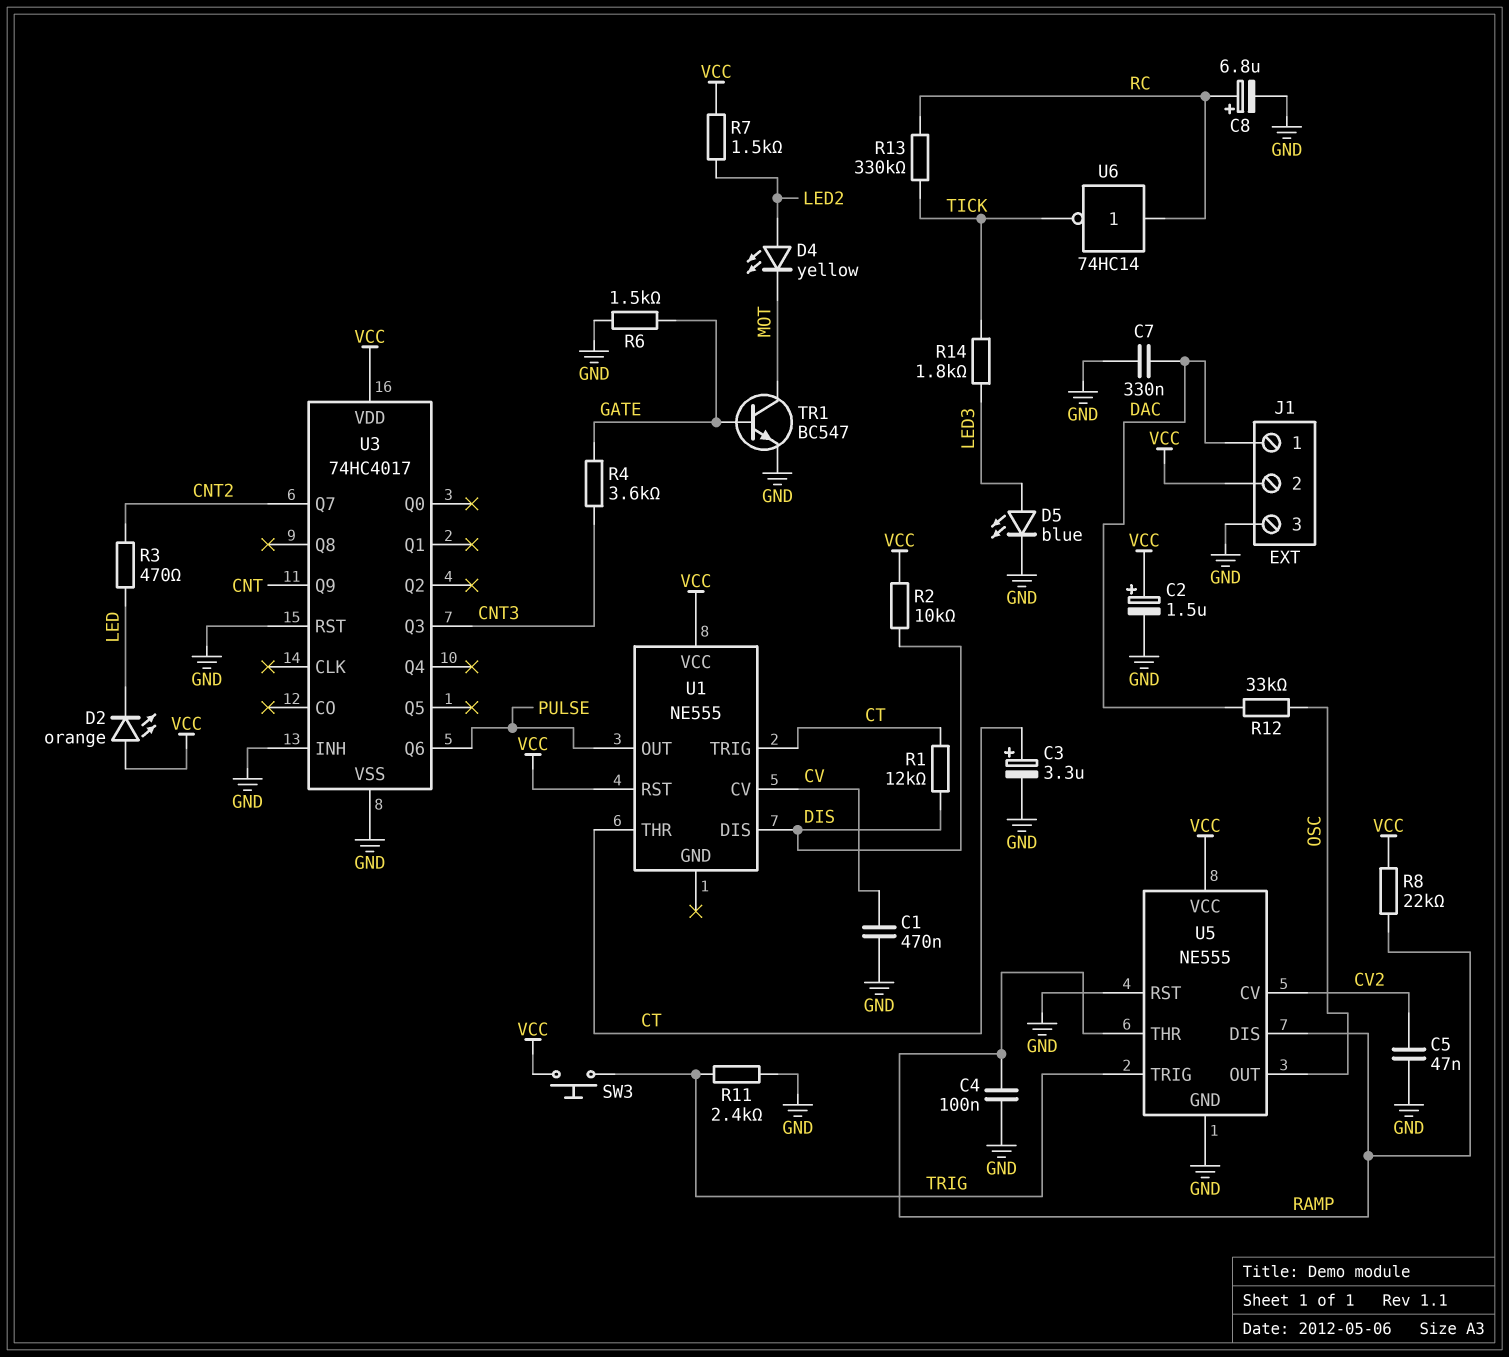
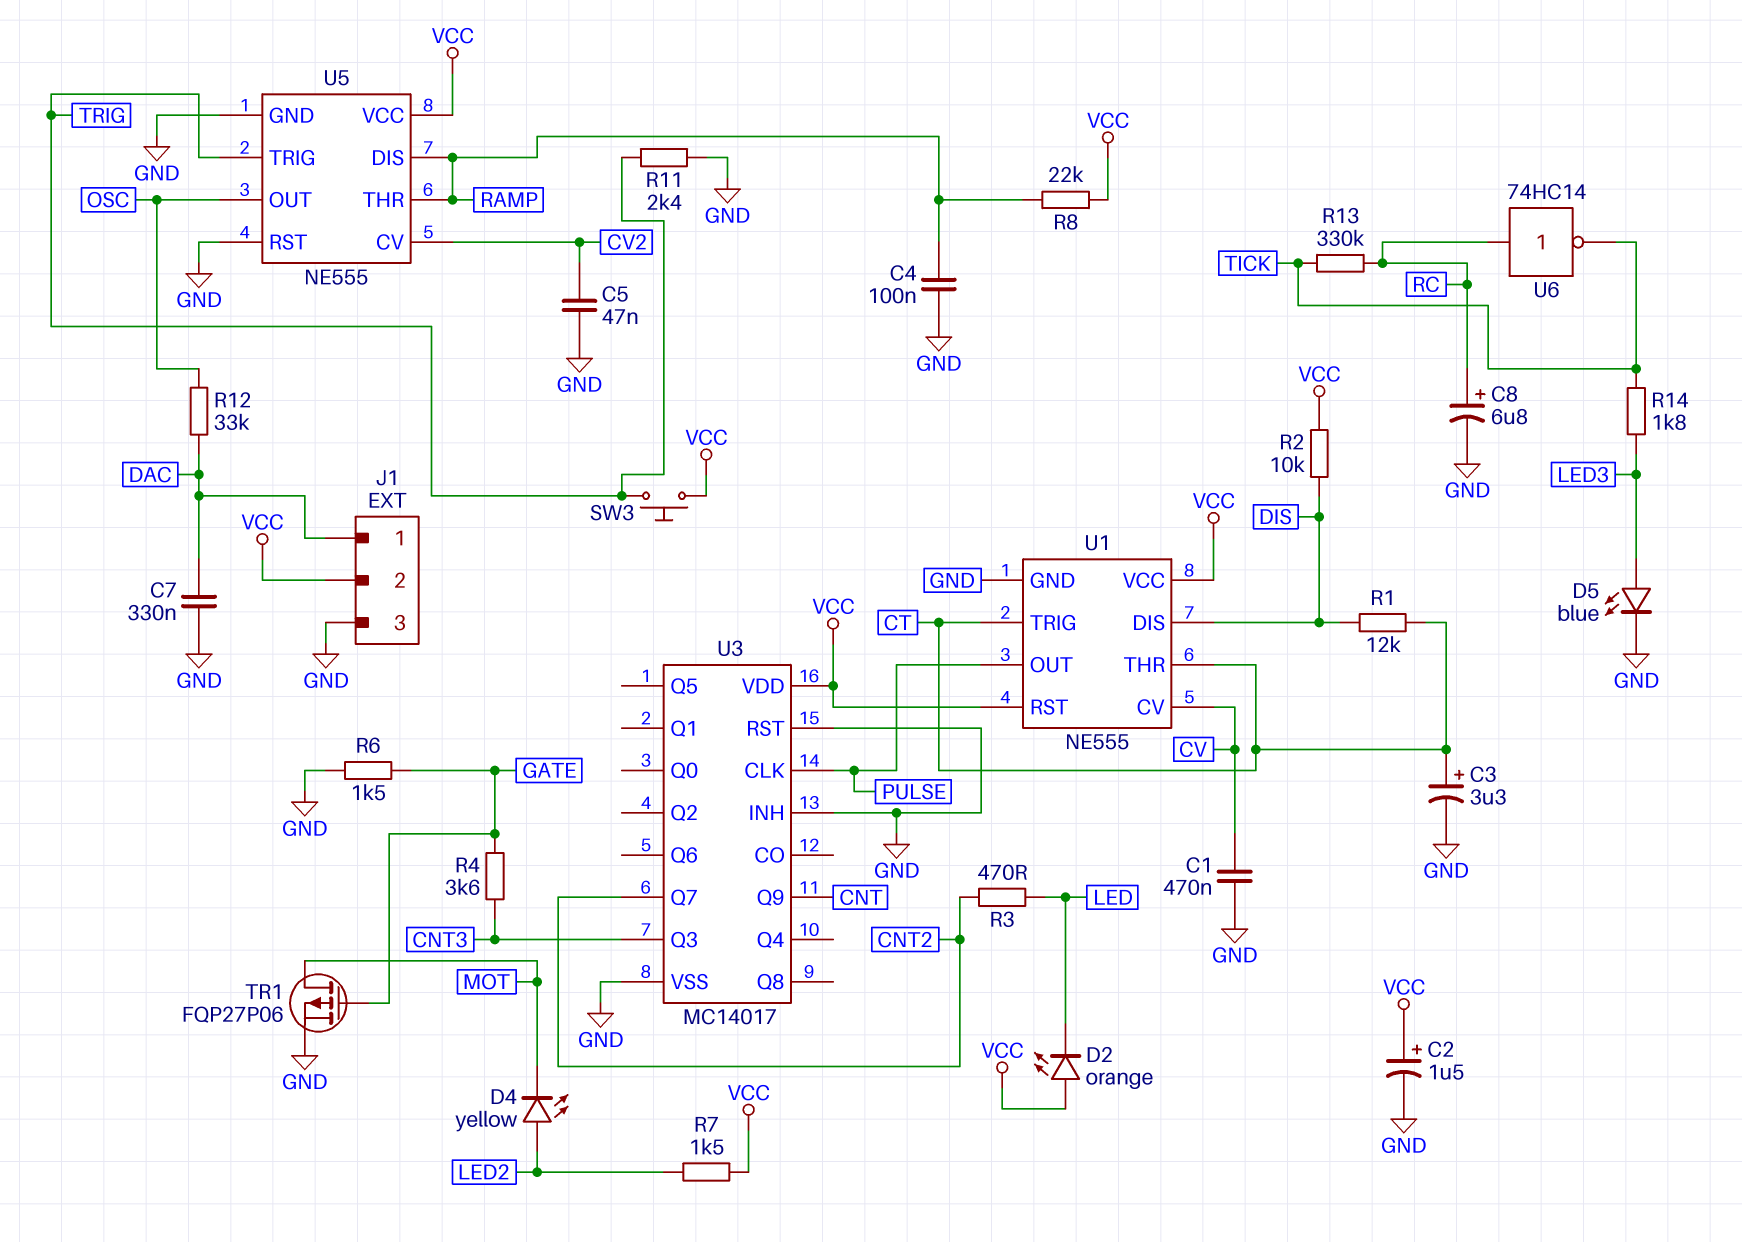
TR1: NPN BC547 (B GATE, C MOT, E GND) -> PMOS FQP27P06 (G GATE, D MOT, S GND)
U1 pin GND: none -> GND
U3: 74HC4017 -> MC14017
U3 pin CLK: none -> PULSE
U3 pin Q6: PULSE -> none

